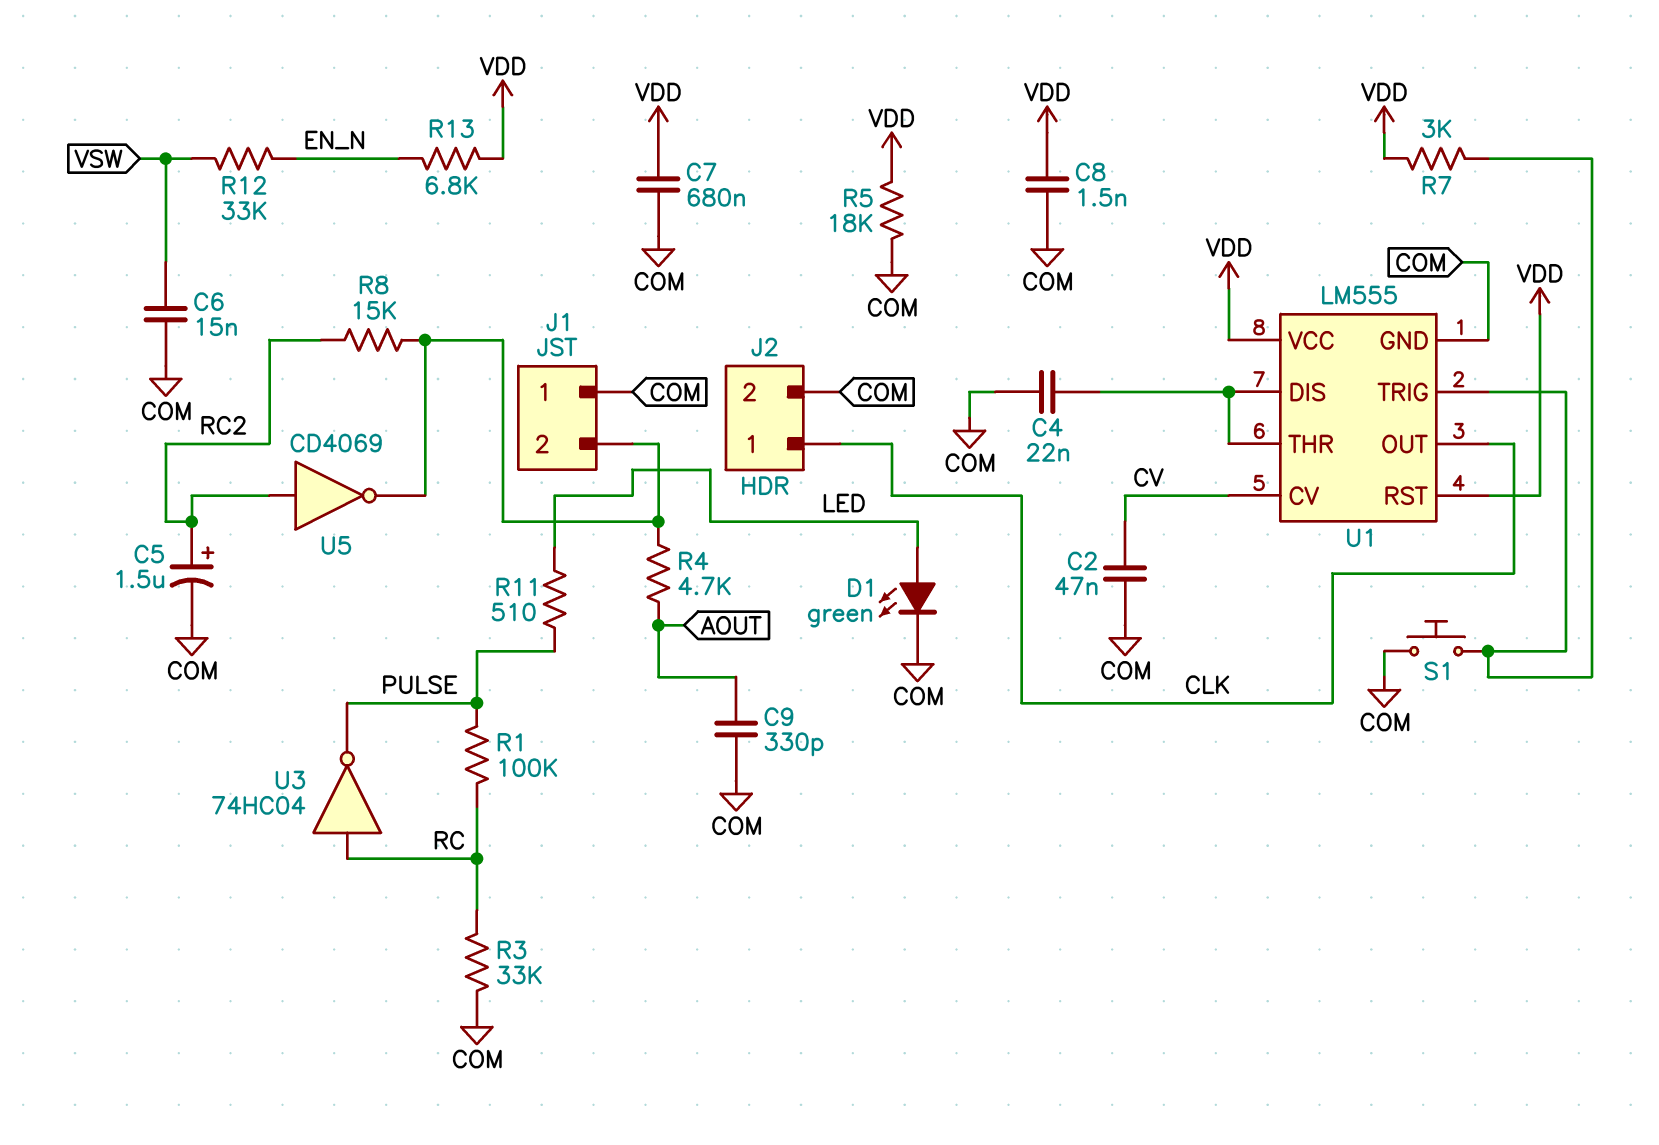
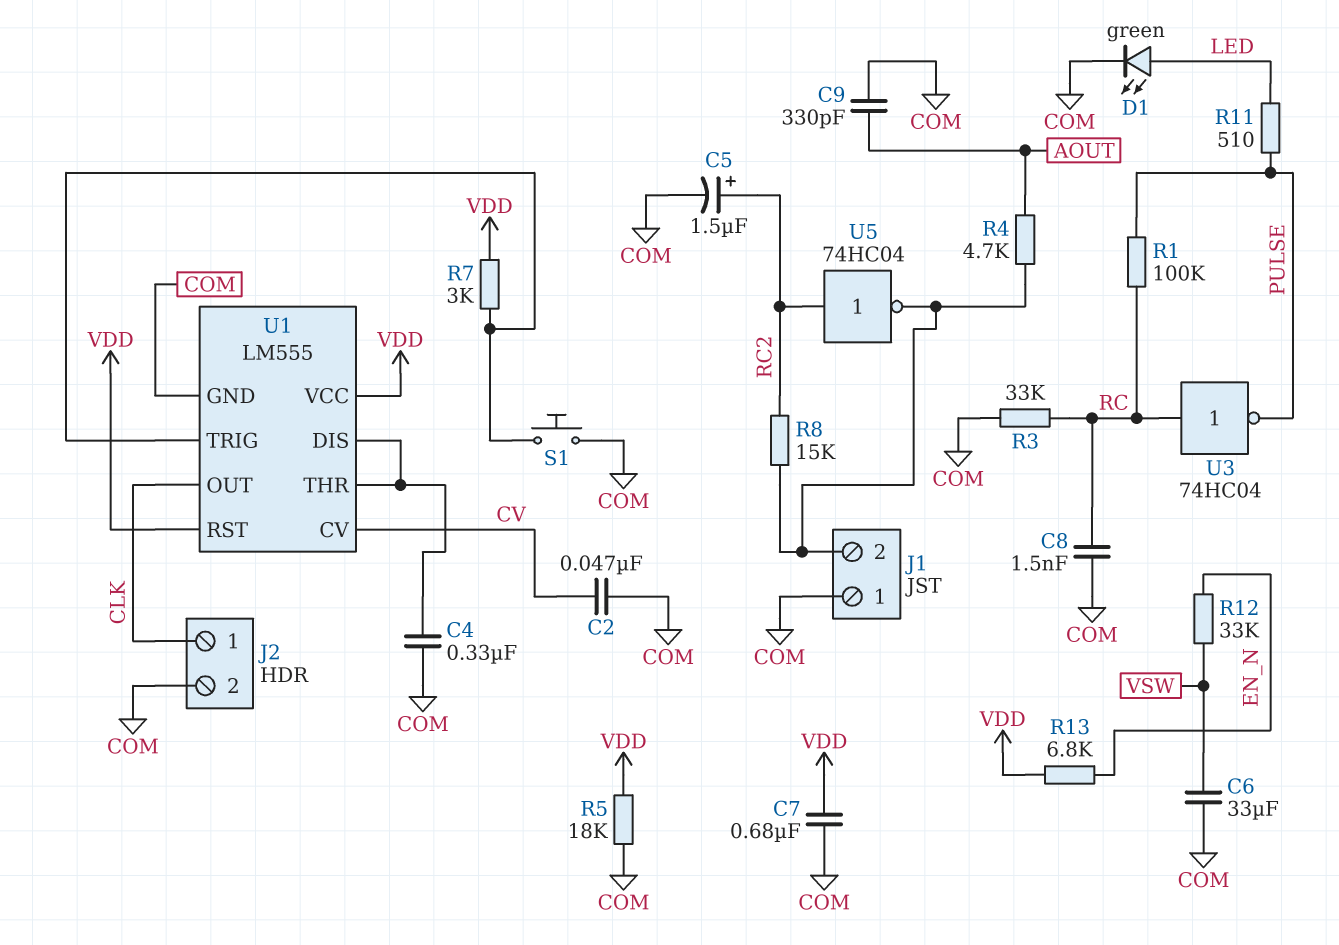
C4: 22nF (COM, U1/DIS) -> 330nF (COM, U1/DIS)
C6: 15nF (COM, VSW) -> 33uF (COM, VSW)
C8: 1.5nF (COM, VDD) -> 1.5nF (COM, RC)
U5: NOT CD4069 (in RC2, out J1/2) -> NOT 74HC04 (in RC2, out J1/2)

